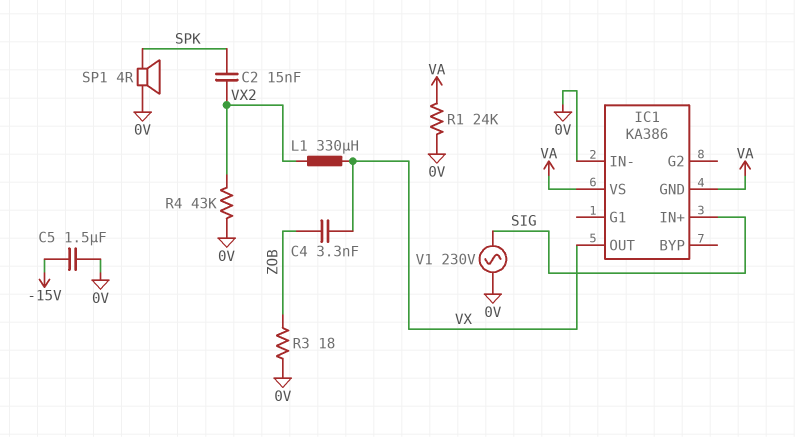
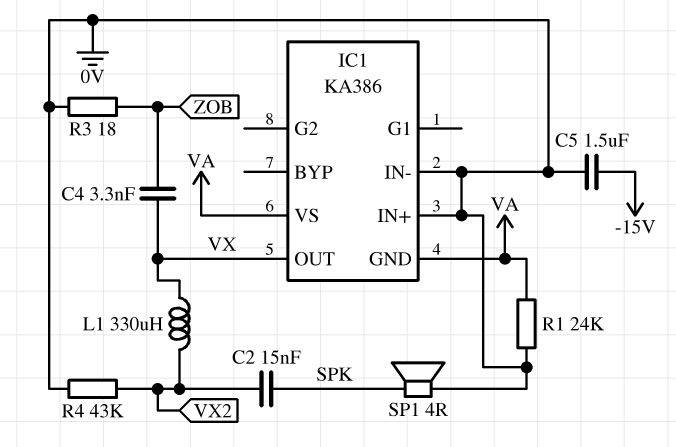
IC1 pin IN+: SIG -> 0V
V1: AC 230V (0V, SIG) -> none

